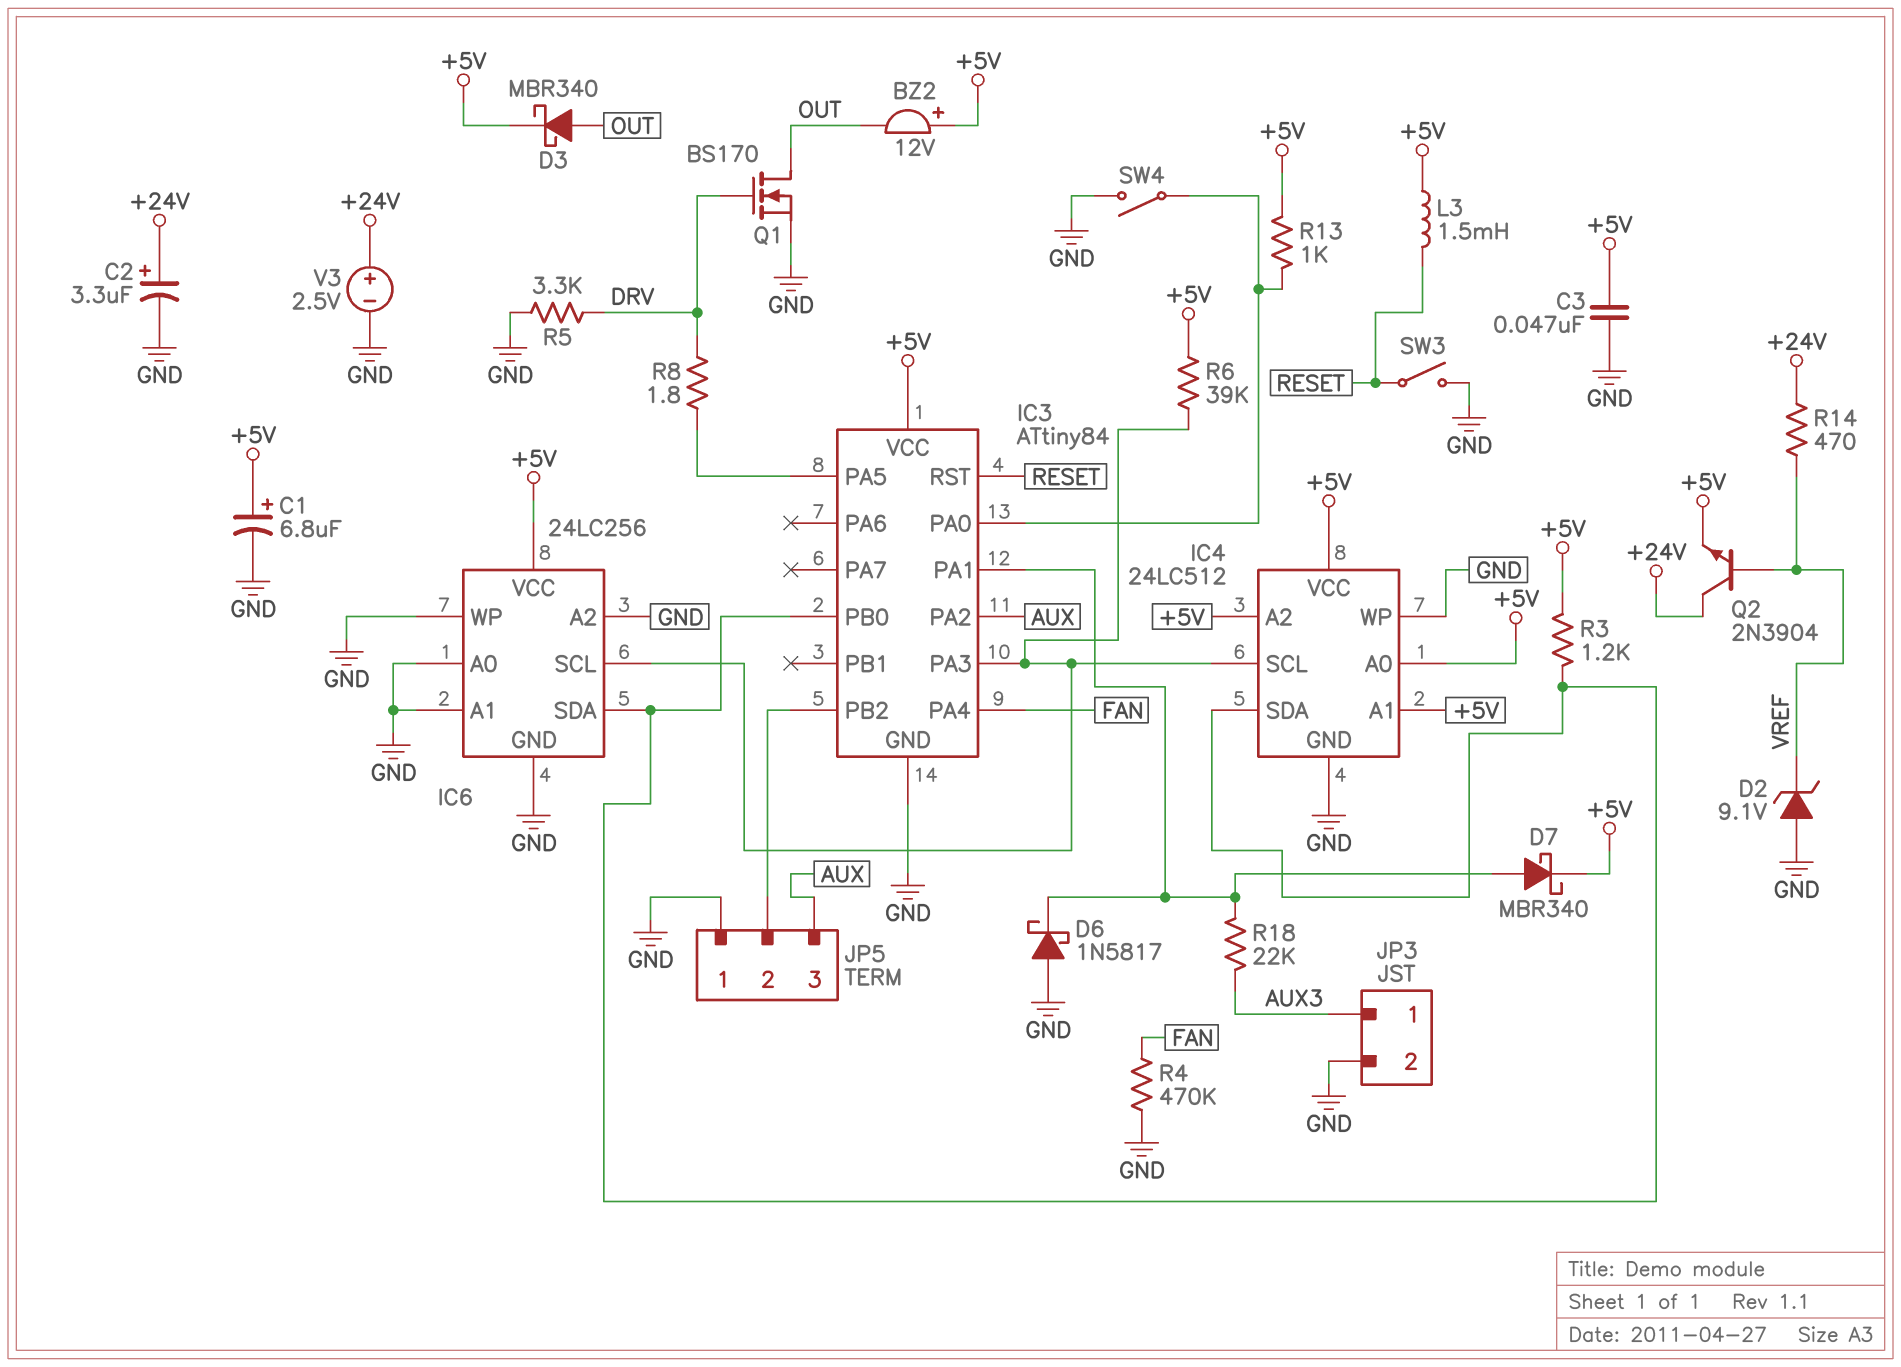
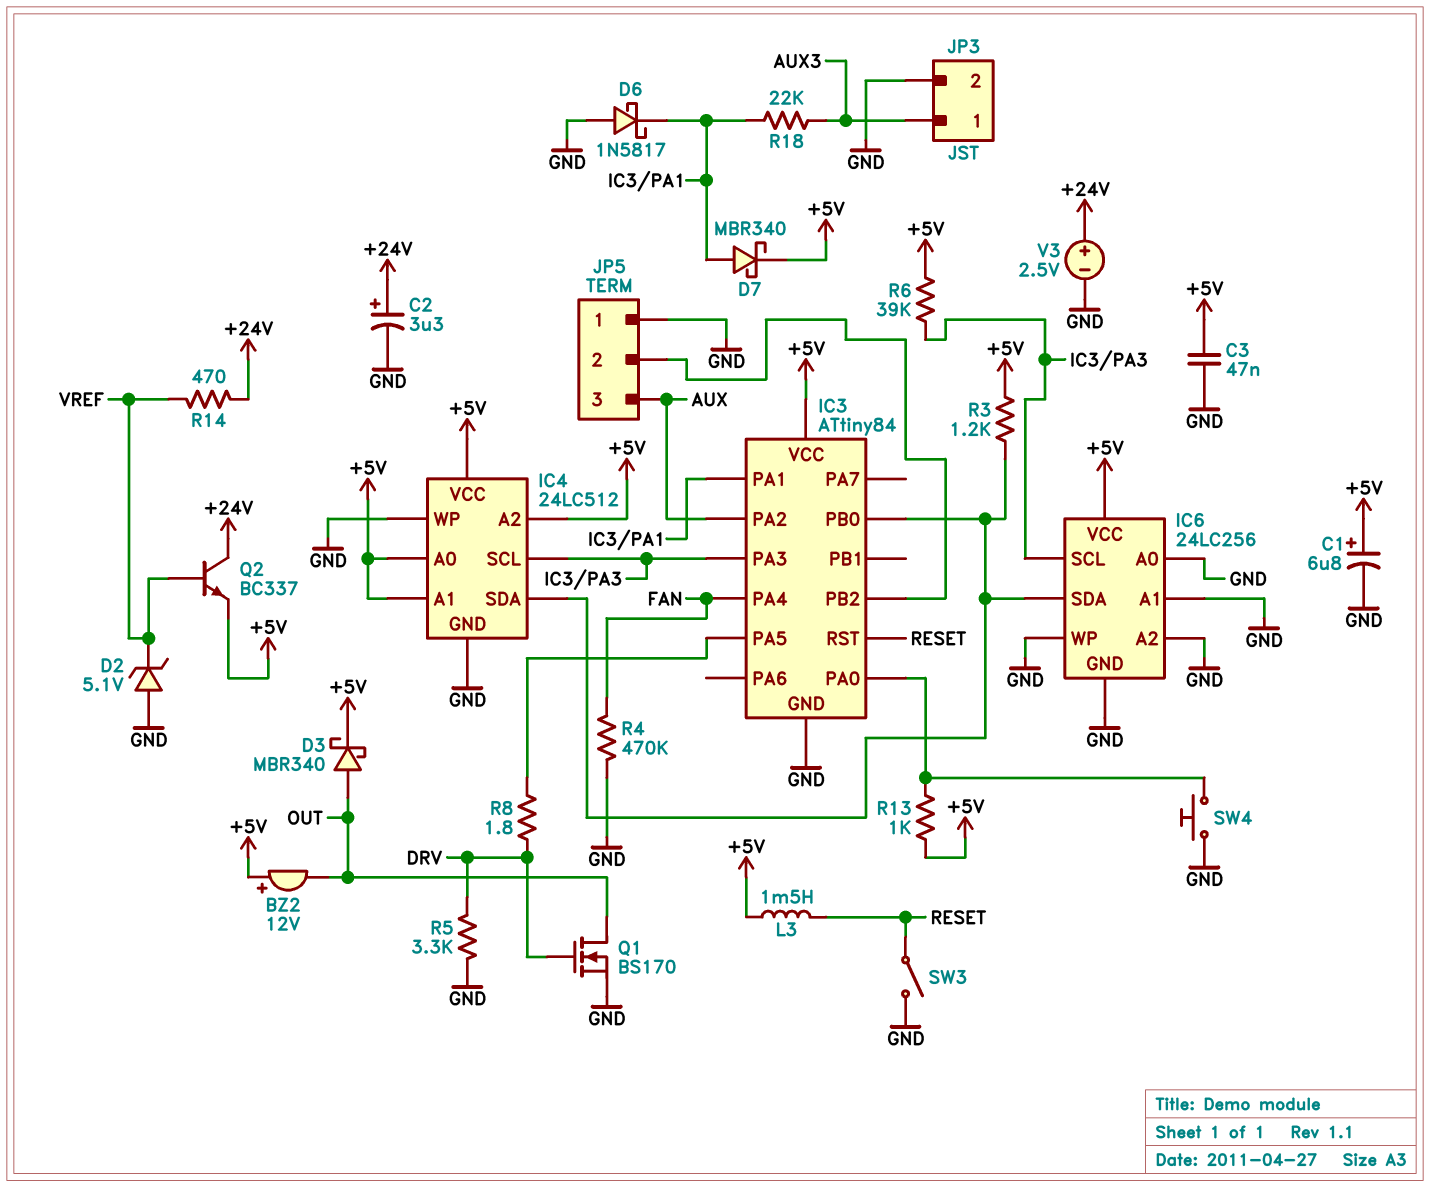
D2: zener 9.1V (A GND, K VREF) -> zener 5.1V (A GND, K VREF)
Q2: NPN 2N3904 (B VREF, C +24V, E +5V) -> NPN BC337 (B VREF, C +24V, E +5V)
SW4: switch (GND, IC3/PA0) -> button (GND, IC3/PA0)

